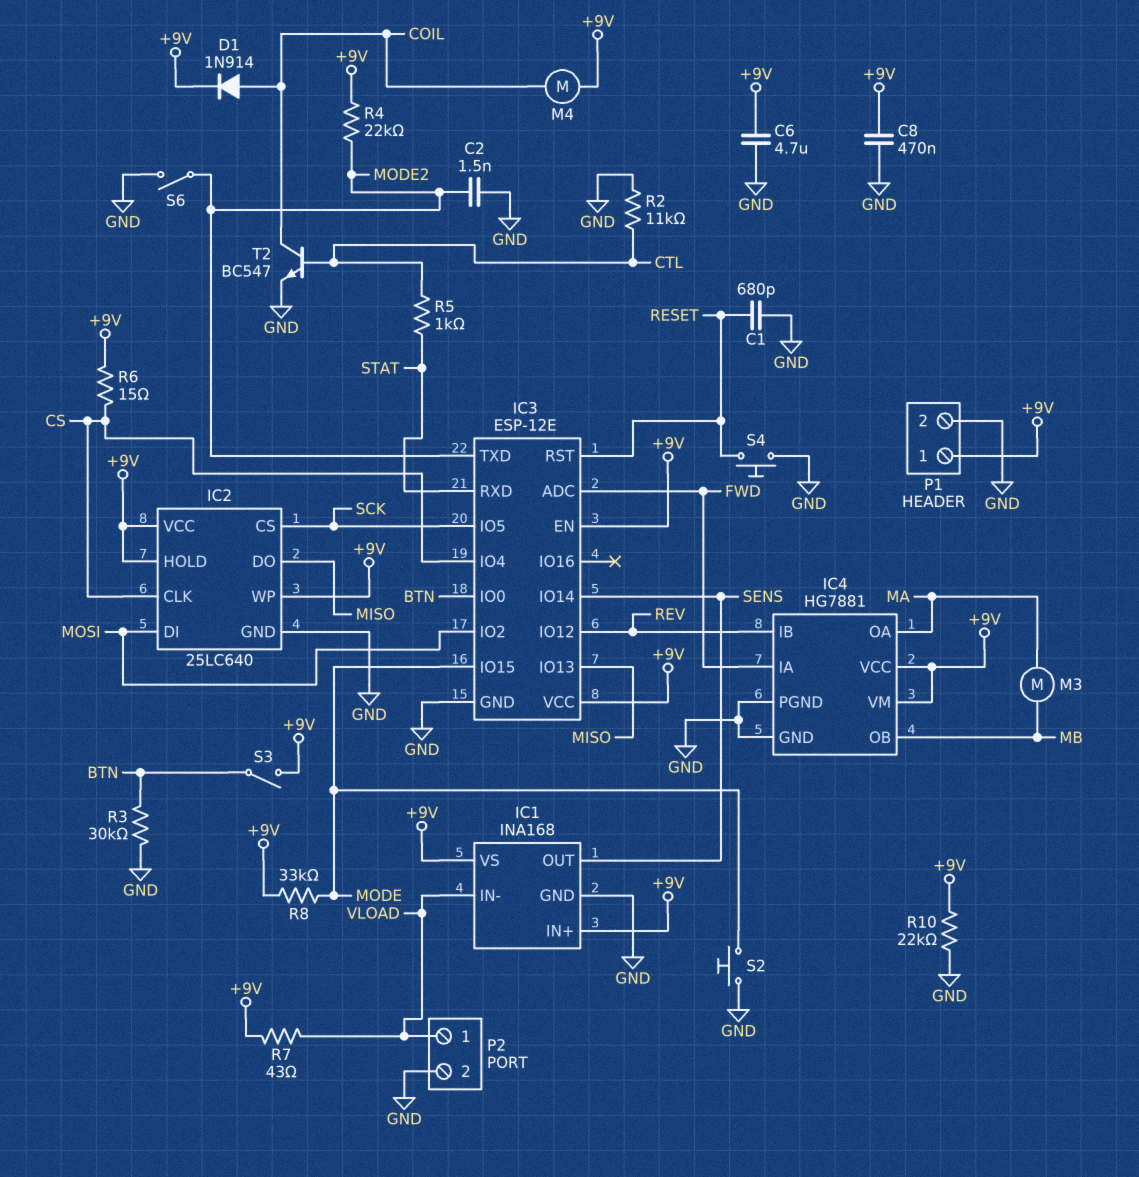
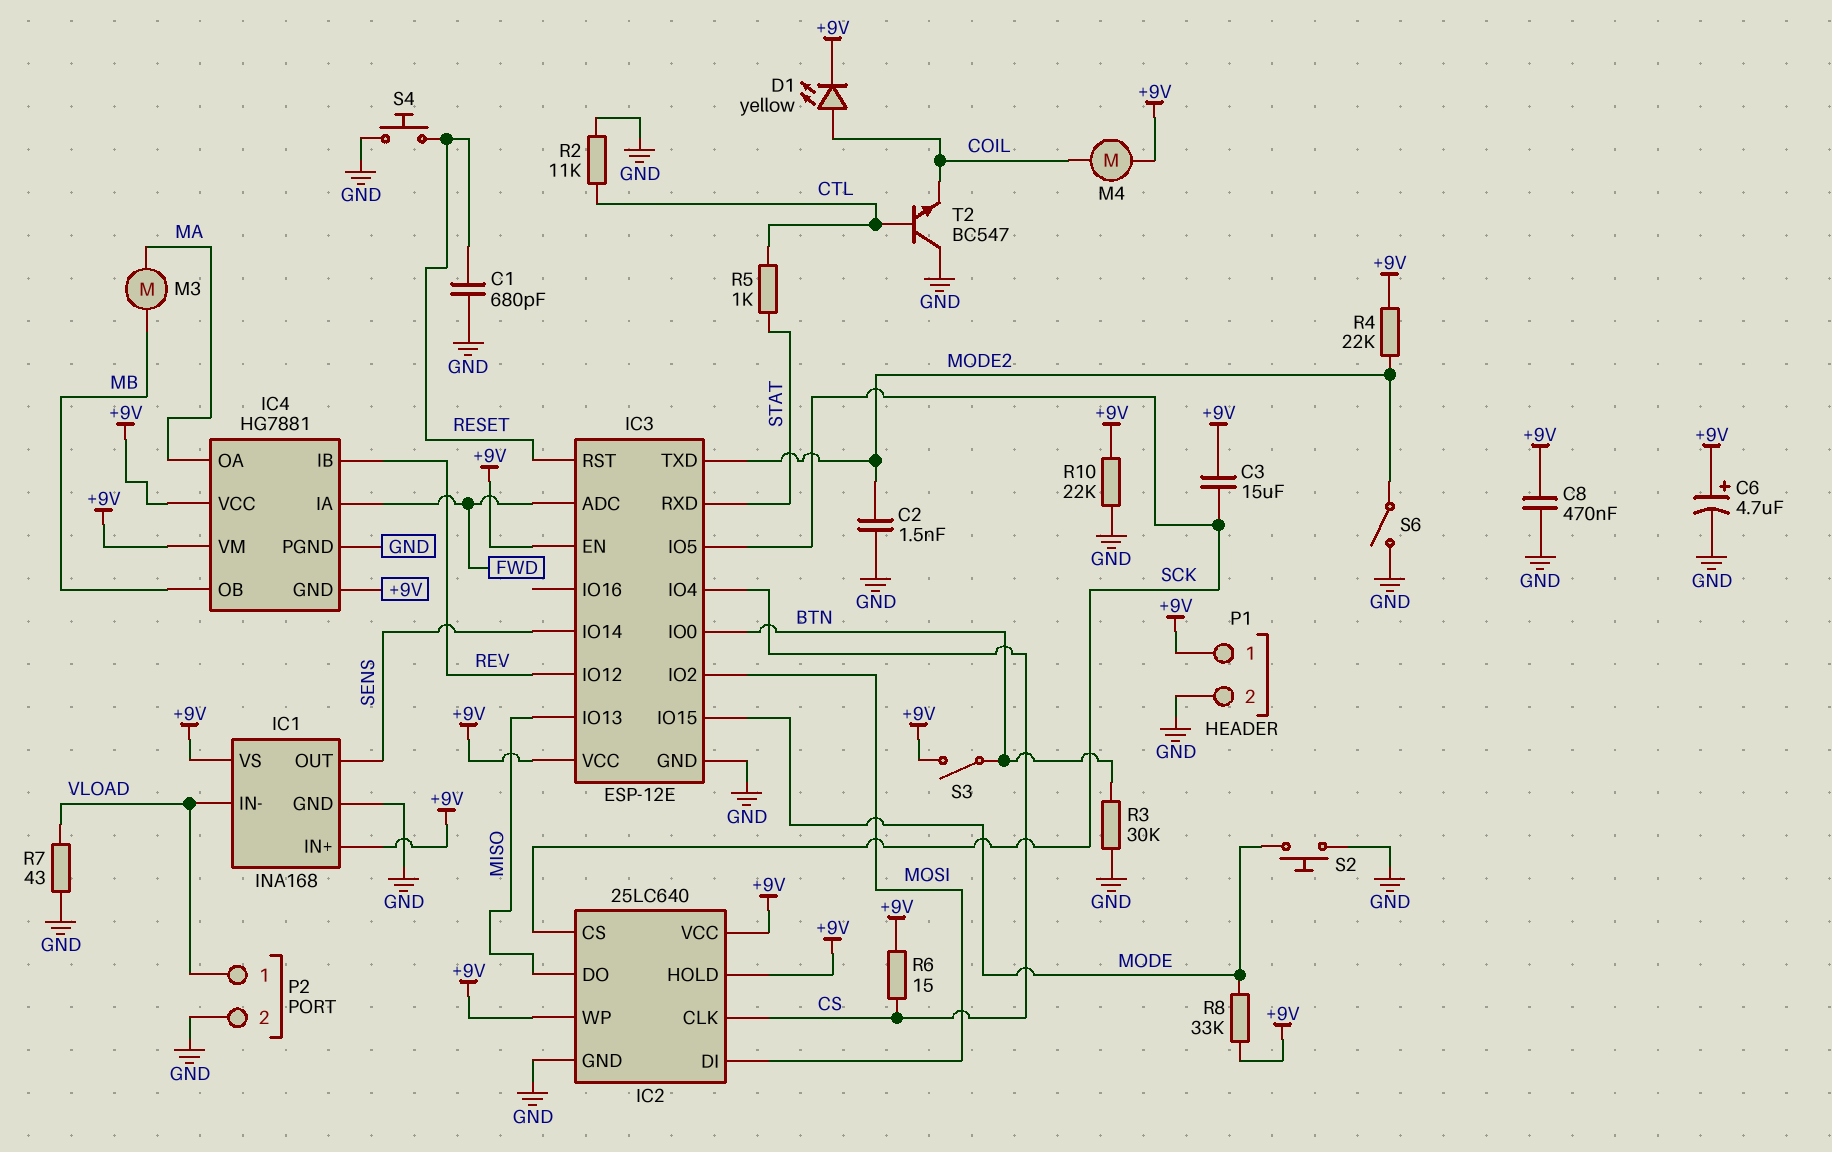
C3: none -> 15uF (+9V, SCK)
C6: 4.7uF (+9V, GND) -> 4.7uF (plus +9V, minus GND)
D1: diode 1N914 (A COIL, K +9V) -> LED yellow (A COIL, K +9V)
IC4 pin GND: GND -> +9V
R7: 43 (+9V, VLOAD) -> 43 (GND, VLOAD)
T2: NPN BC547 (B CTL, C COIL, E GND) -> NPN BC547 (B CTL, C GND, E COIL)

